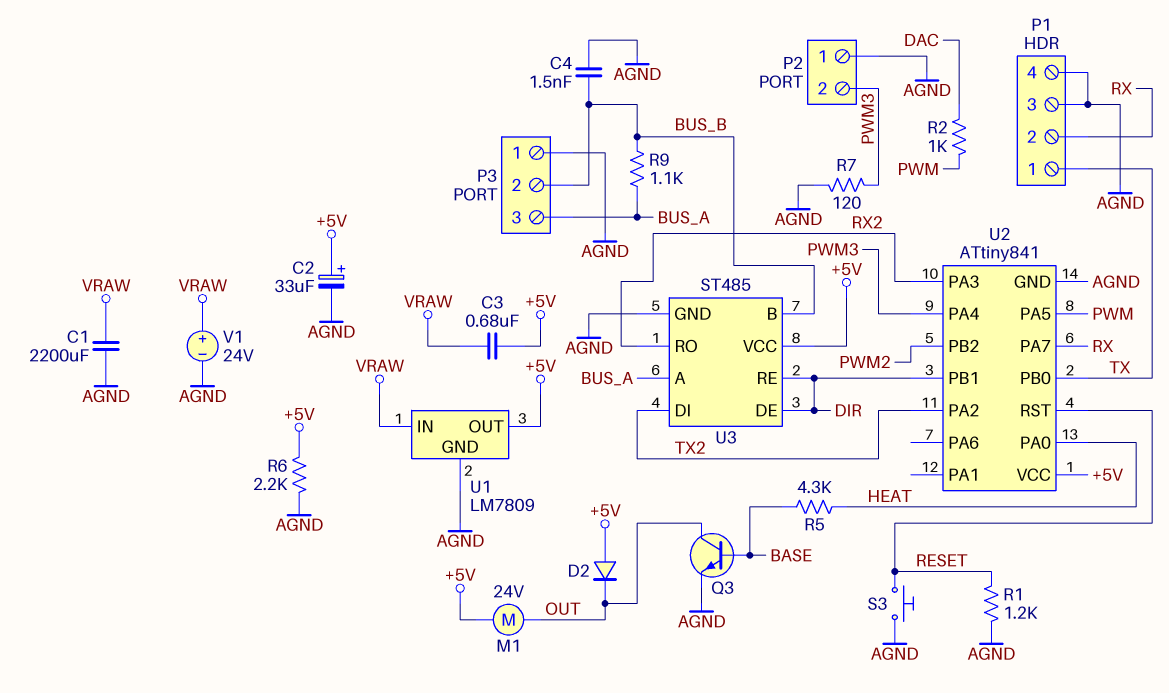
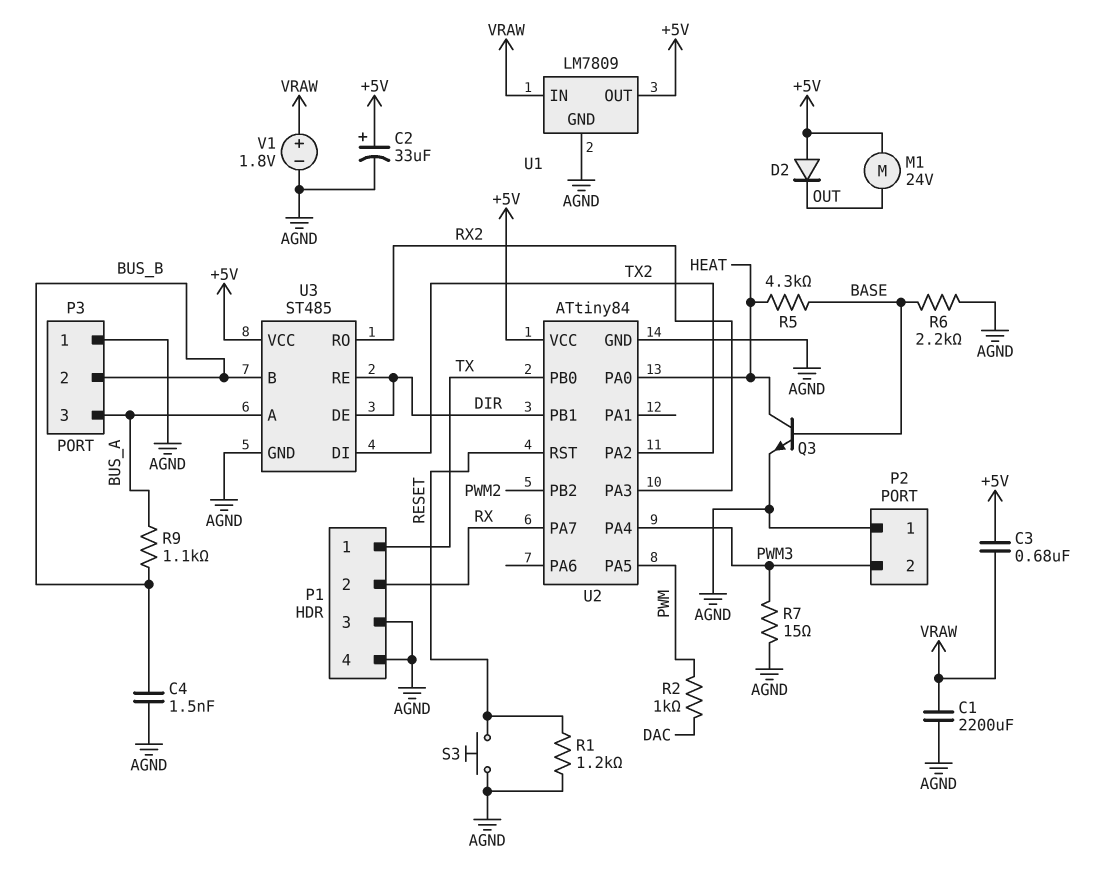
Q3: NPN (B BASE, C OUT, E AGND) -> NPN (B BASE, C HEAT, E AGND)
R6: 2.2k (+5V, AGND) -> 2.2k (AGND, BASE)
R7: 120 (AGND, PWM3) -> 15 (AGND, PWM3)
U2: ATtiny841 -> ATtiny84
V1: 24V (plus VRAW, minus AGND) -> 1.8V (plus VRAW, minus AGND)

